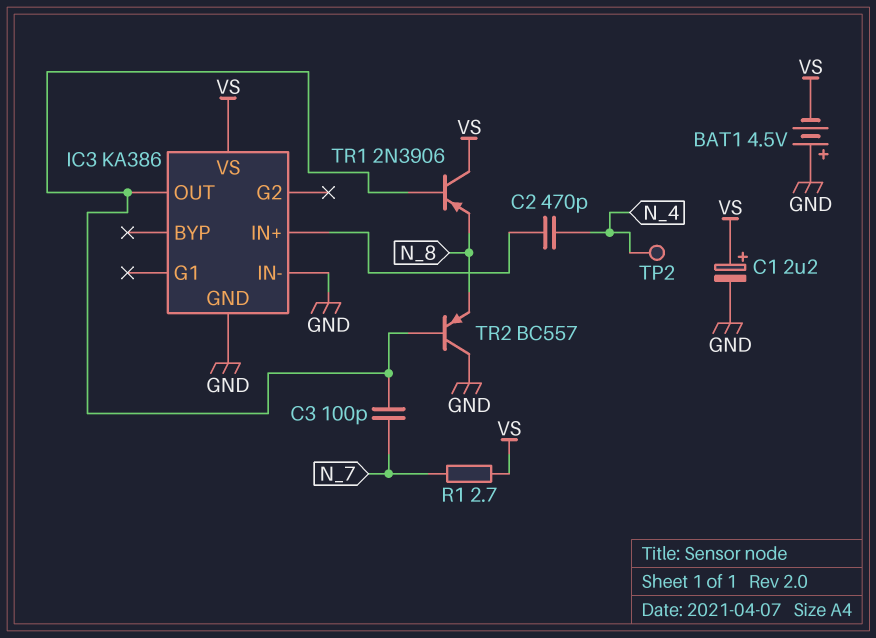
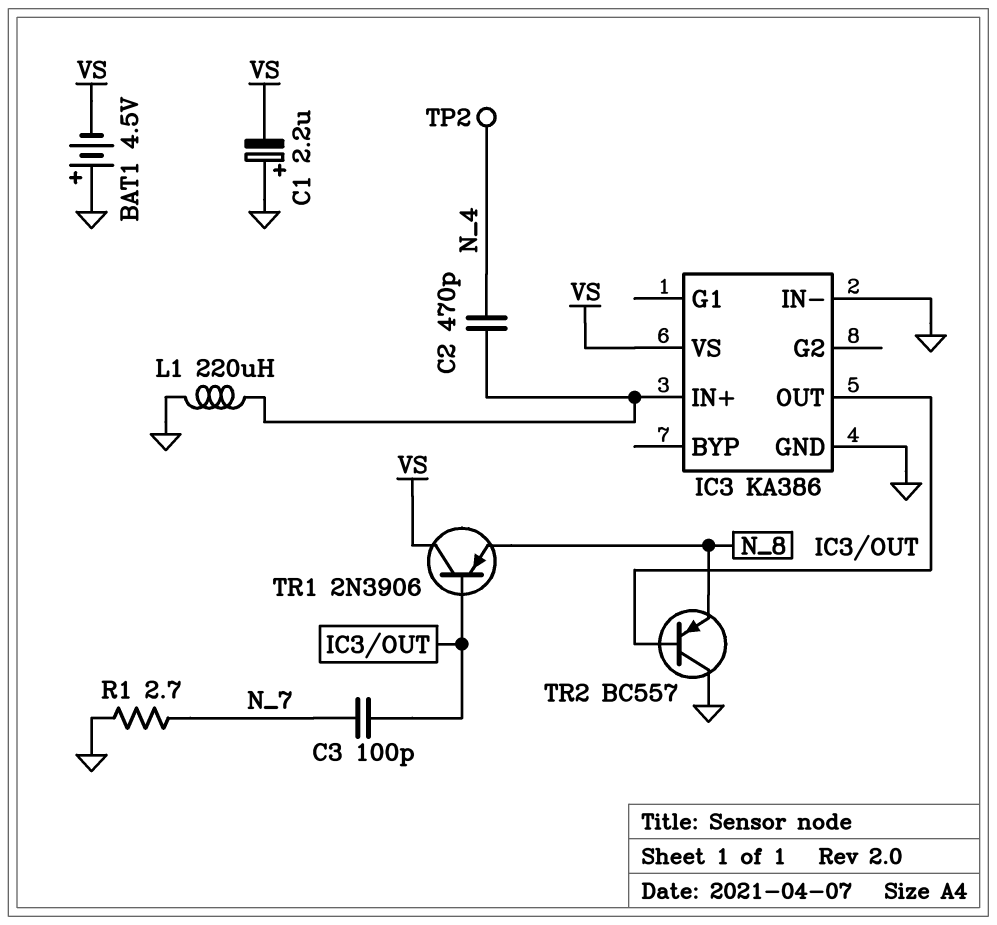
C1: 2.2uF (plus VS, minus GND) -> 2.2uF (plus GND, minus VS)
L1: none -> 220uH (GND, IC3/IN+)
R1: 2.7 (N_7, VS) -> 2.7 (GND, N_7)

